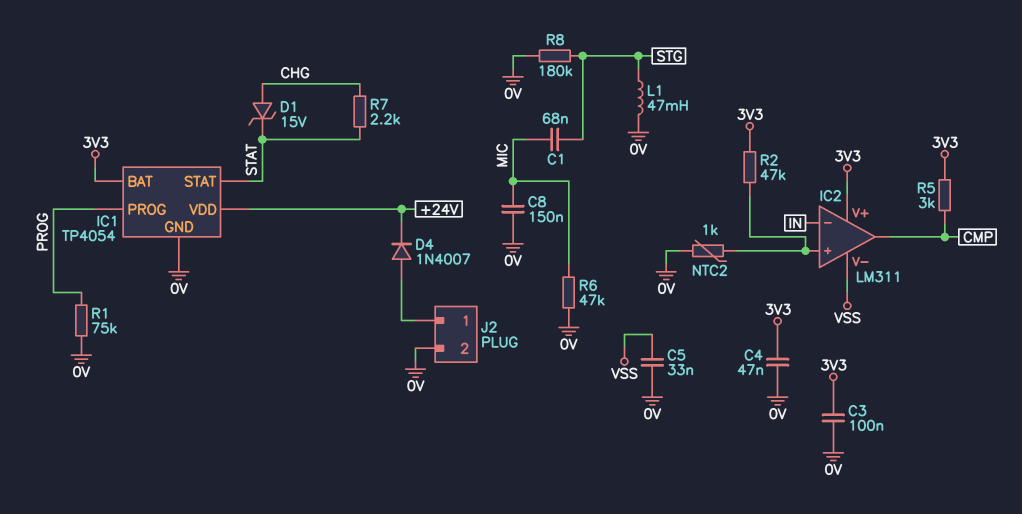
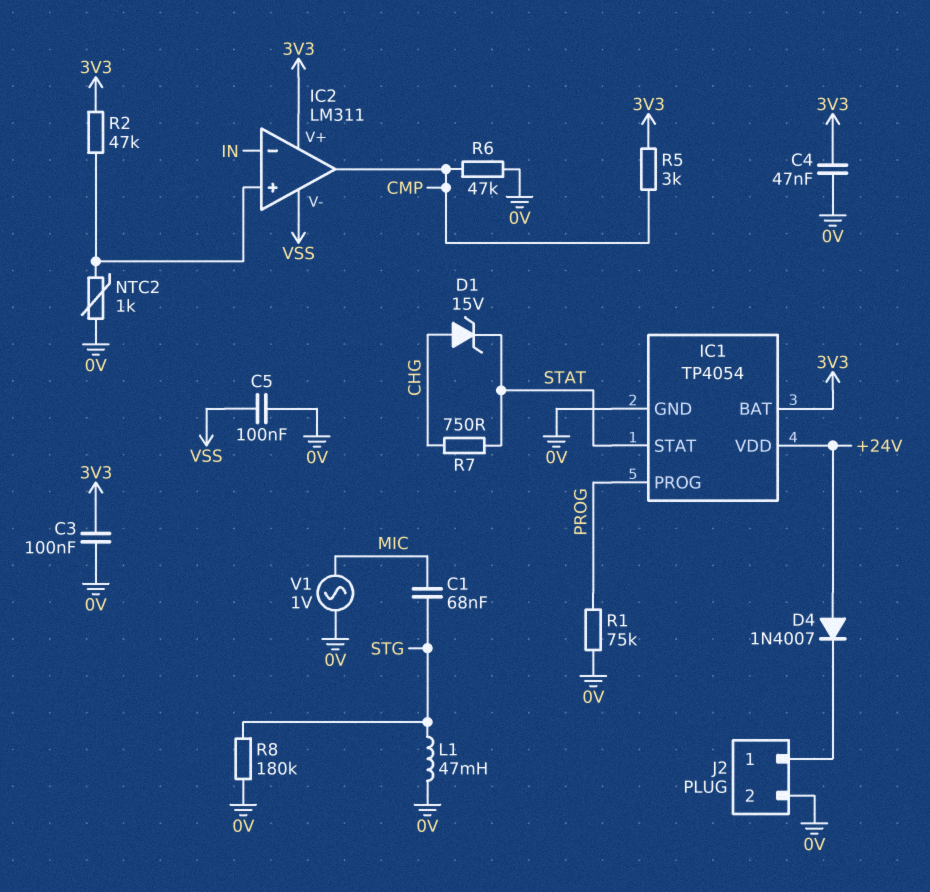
C5: 33nF (0V, VSS) -> 100nF (0V, VSS)
C8: 150nF (0V, MIC) -> none
D4: diode 1N4007 (A J2/1, K +24V) -> diode 1N4007 (A +24V, K J2/1)
R6: 47k (0V, MIC) -> 47k (0V, CMP)
R7: 2.2k (CHG, STAT) -> 750 (CHG, STAT)
V1: none -> AC 1V (0V, MIC)

